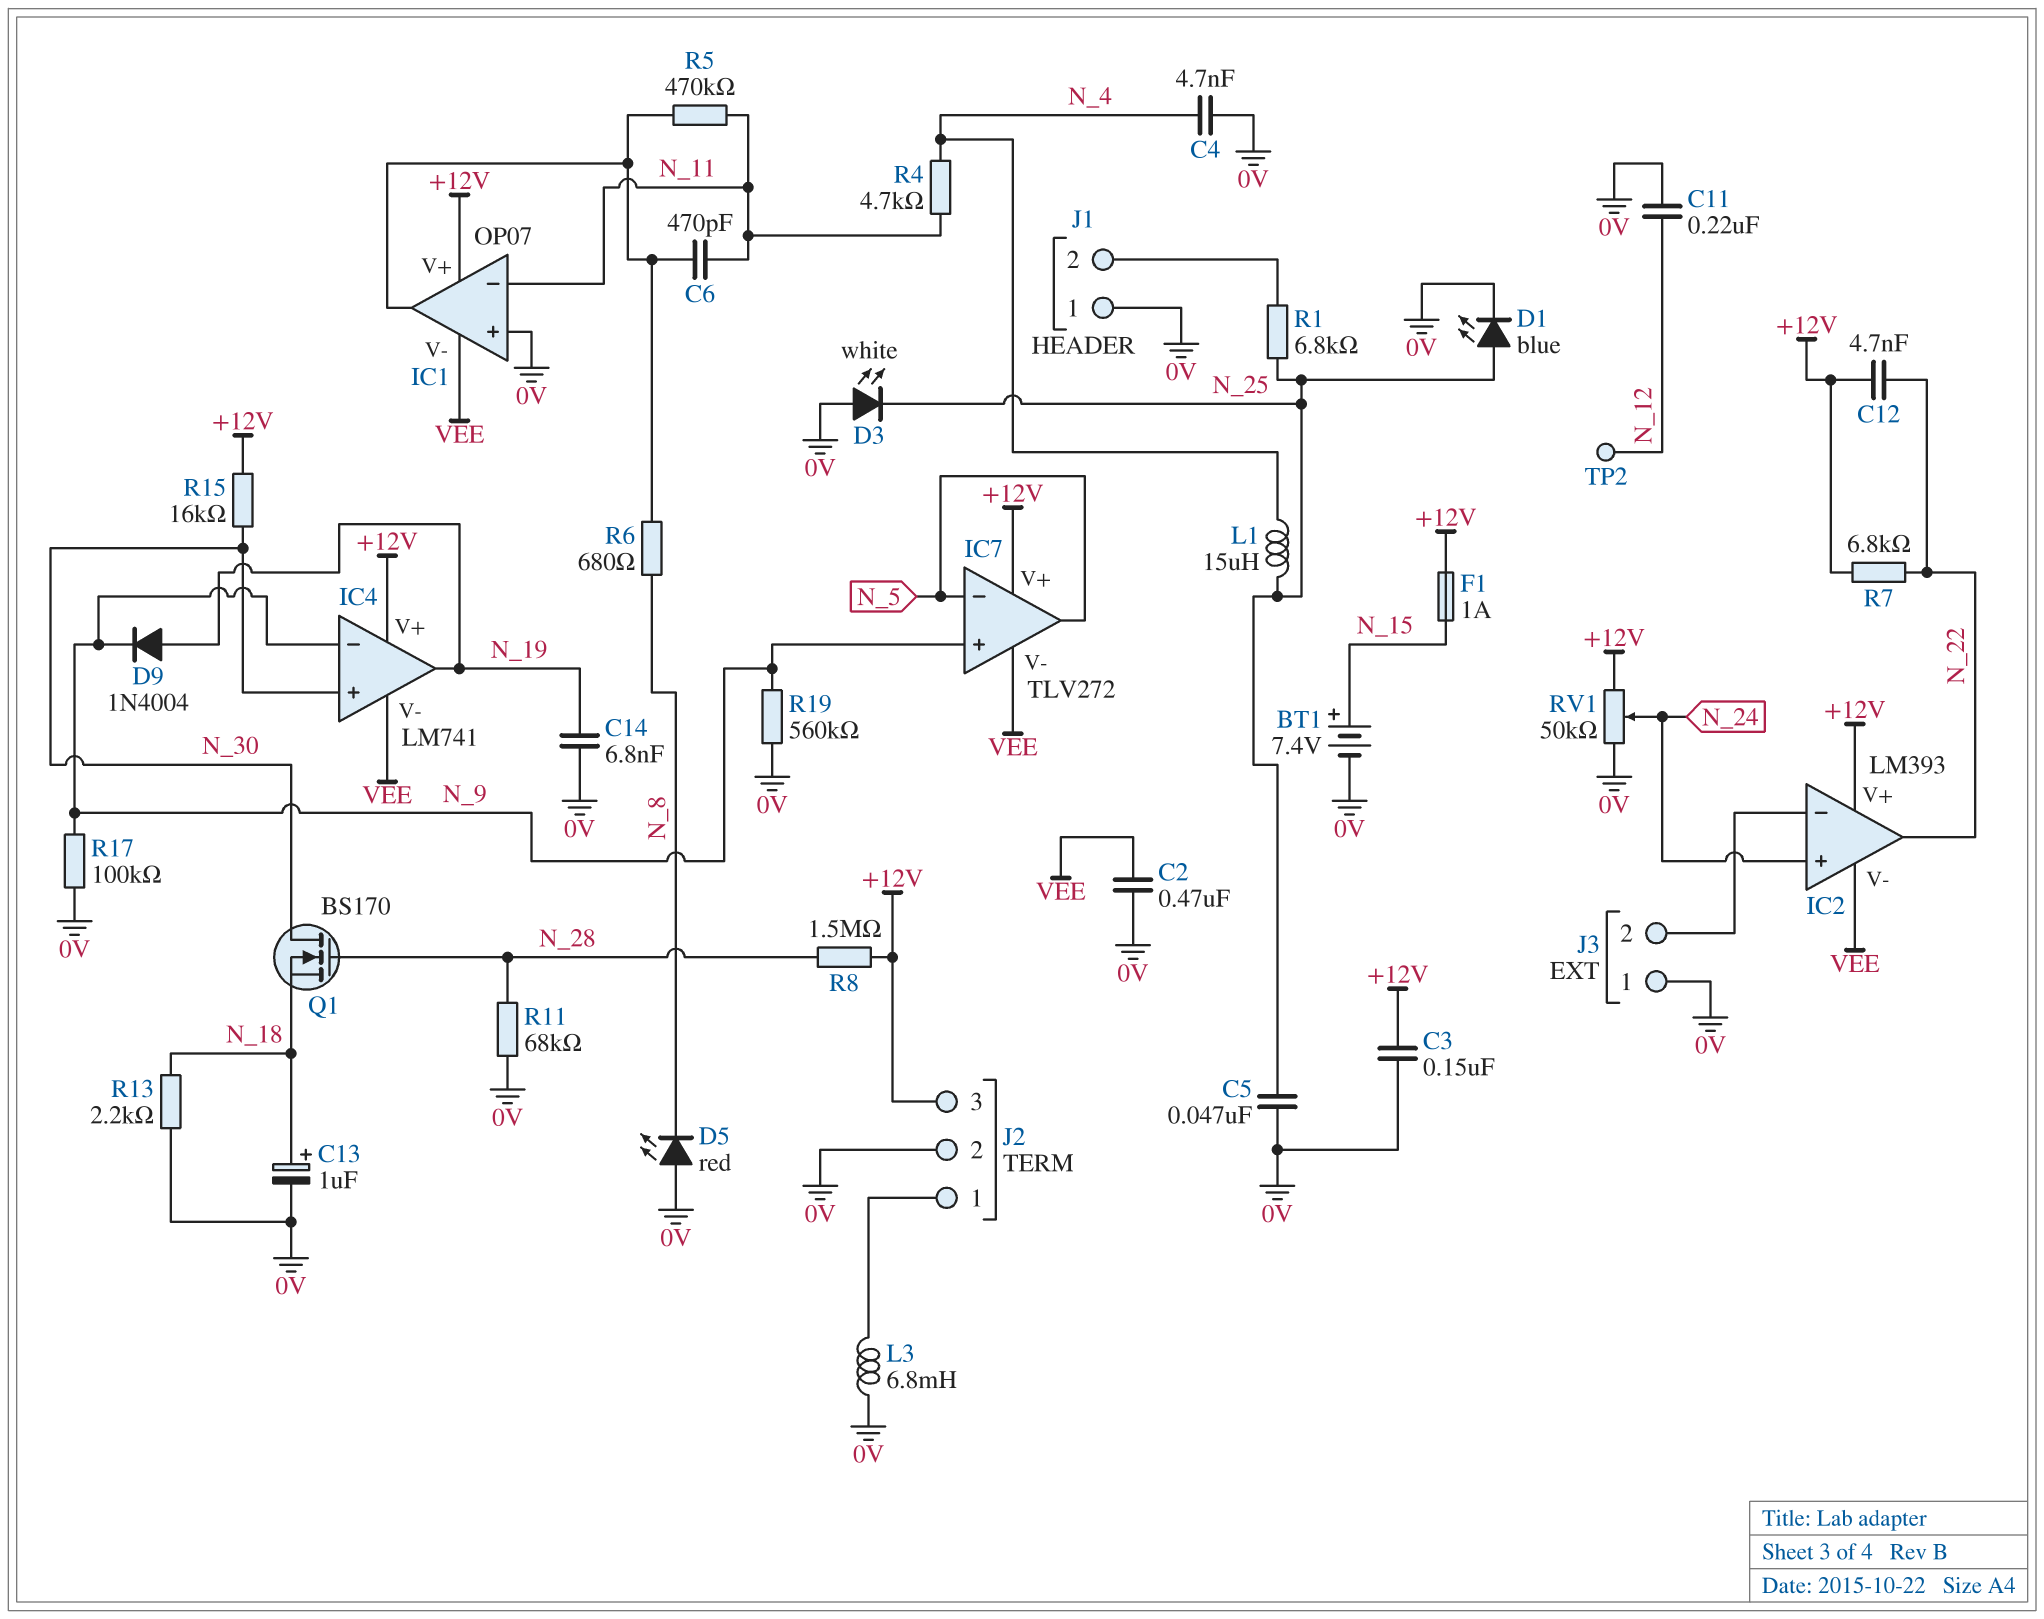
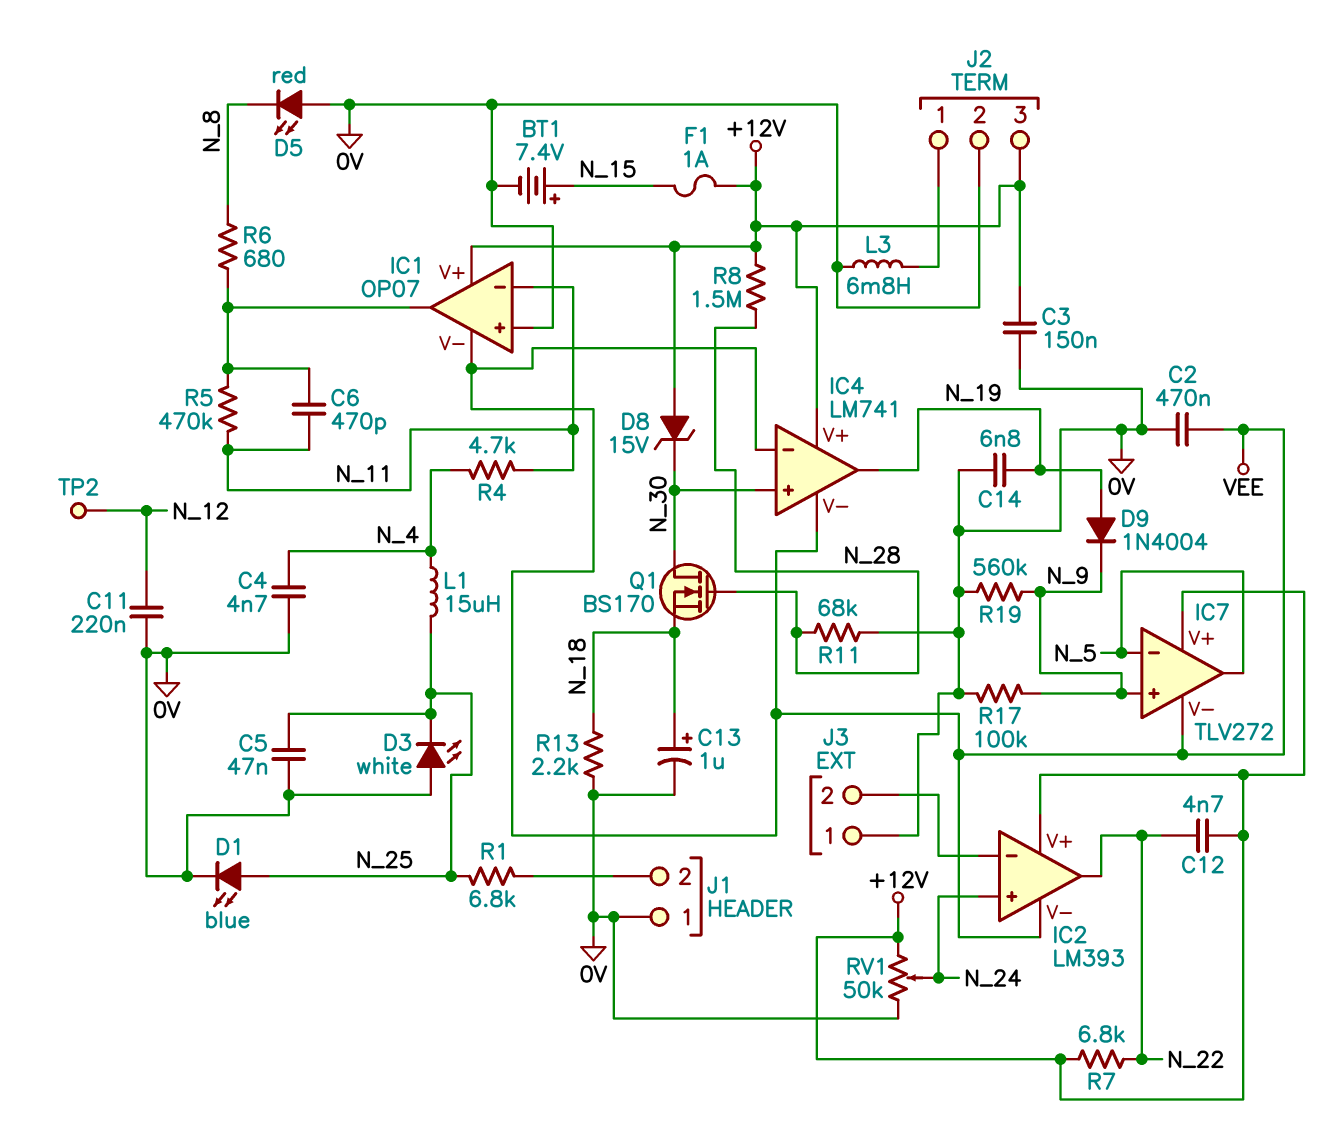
D8: none -> zener 15V (A +12V, K N_30)
IC4 pin in-: N_9 -> VEE
R15: 16k (+12V, N_30) -> none

